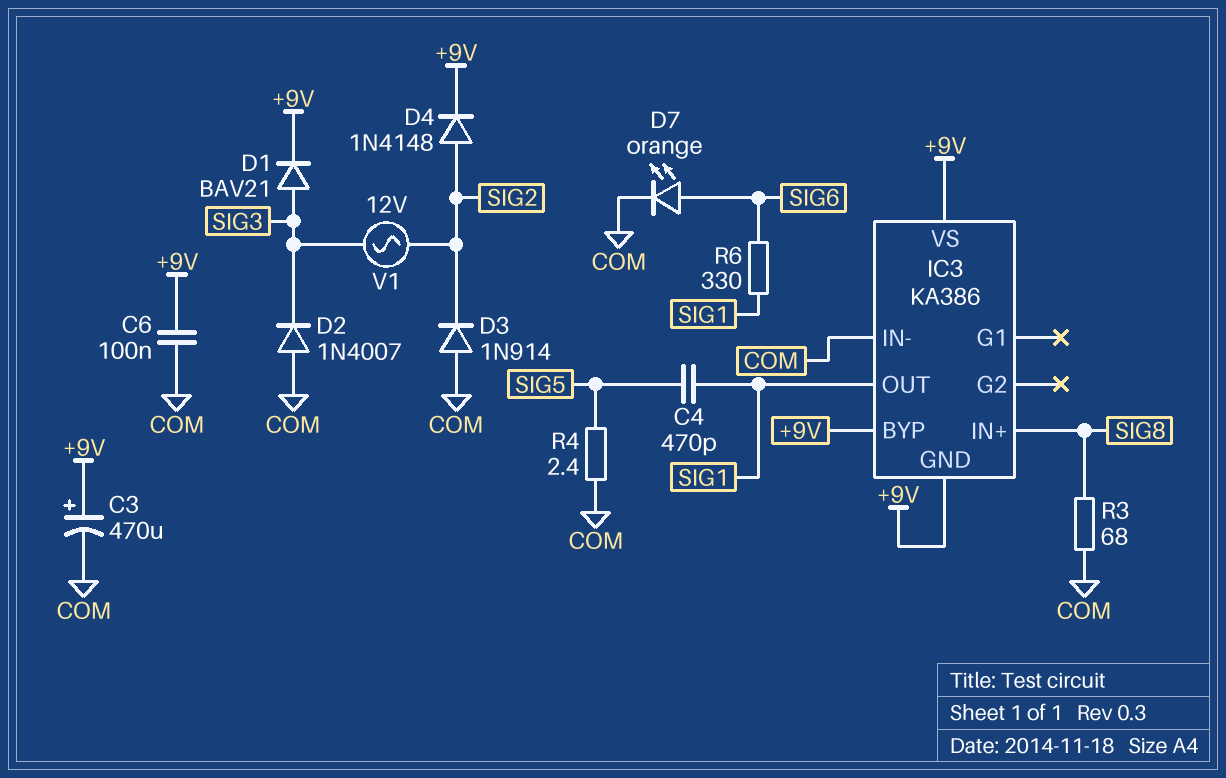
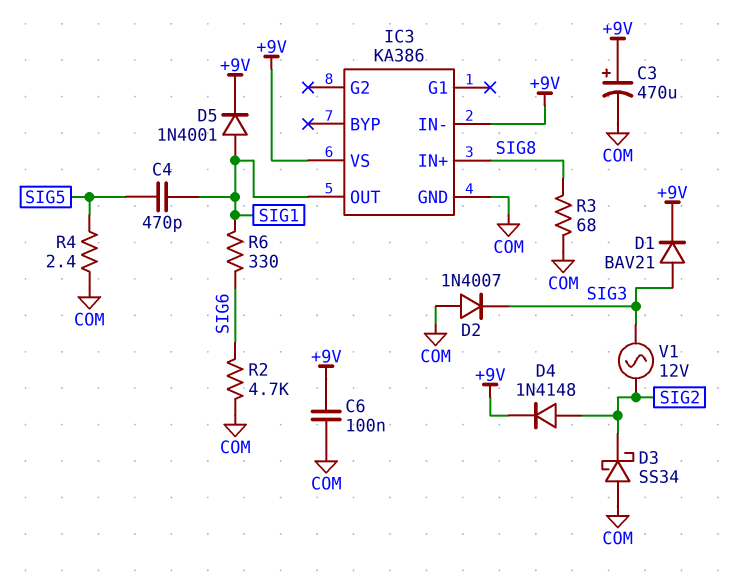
D3: diode 1N914 (A COM, K SIG2) -> schottky SS34 (A COM, K SIG2)
D5: none -> diode 1N4001 (A SIG1, K +9V)
D7: LED orange (A SIG6, K COM) -> none
IC3 pin BYP: +9V -> none
IC3 pin GND: +9V -> COM
IC3 pin IN-: COM -> +9V
R2: none -> 4.7k (COM, SIG6)

